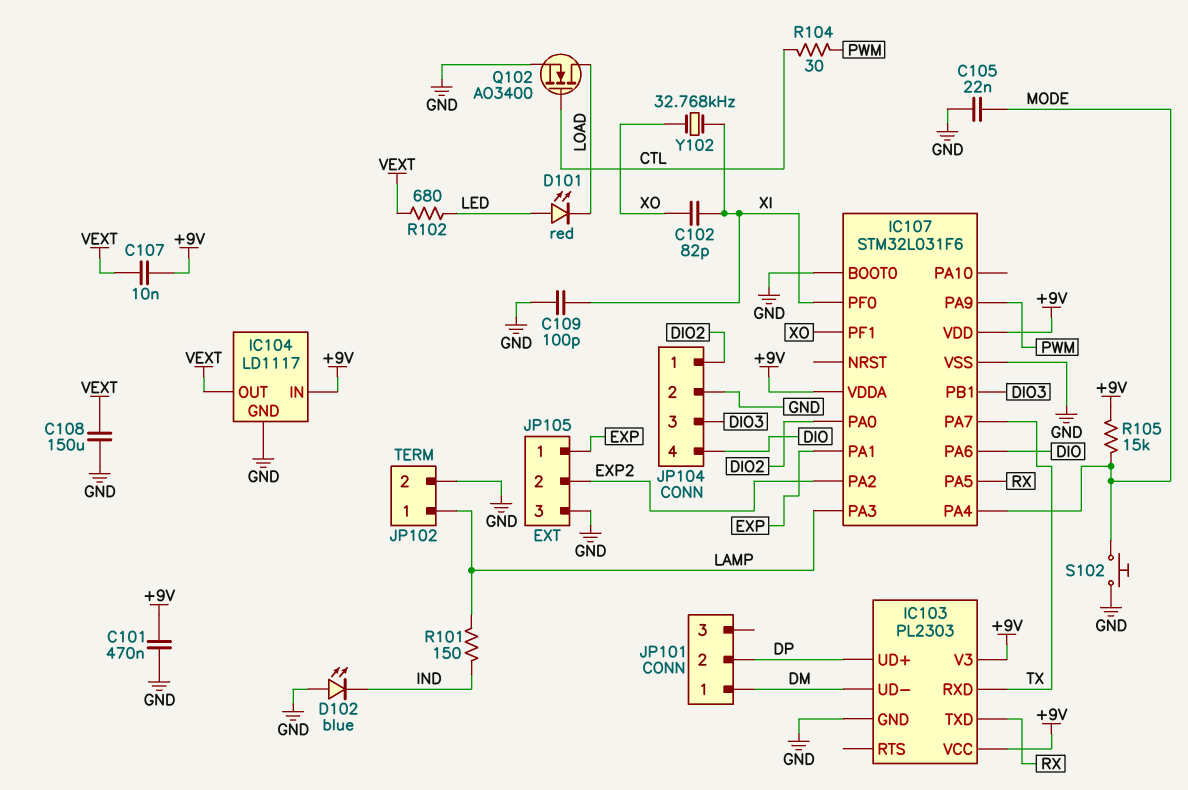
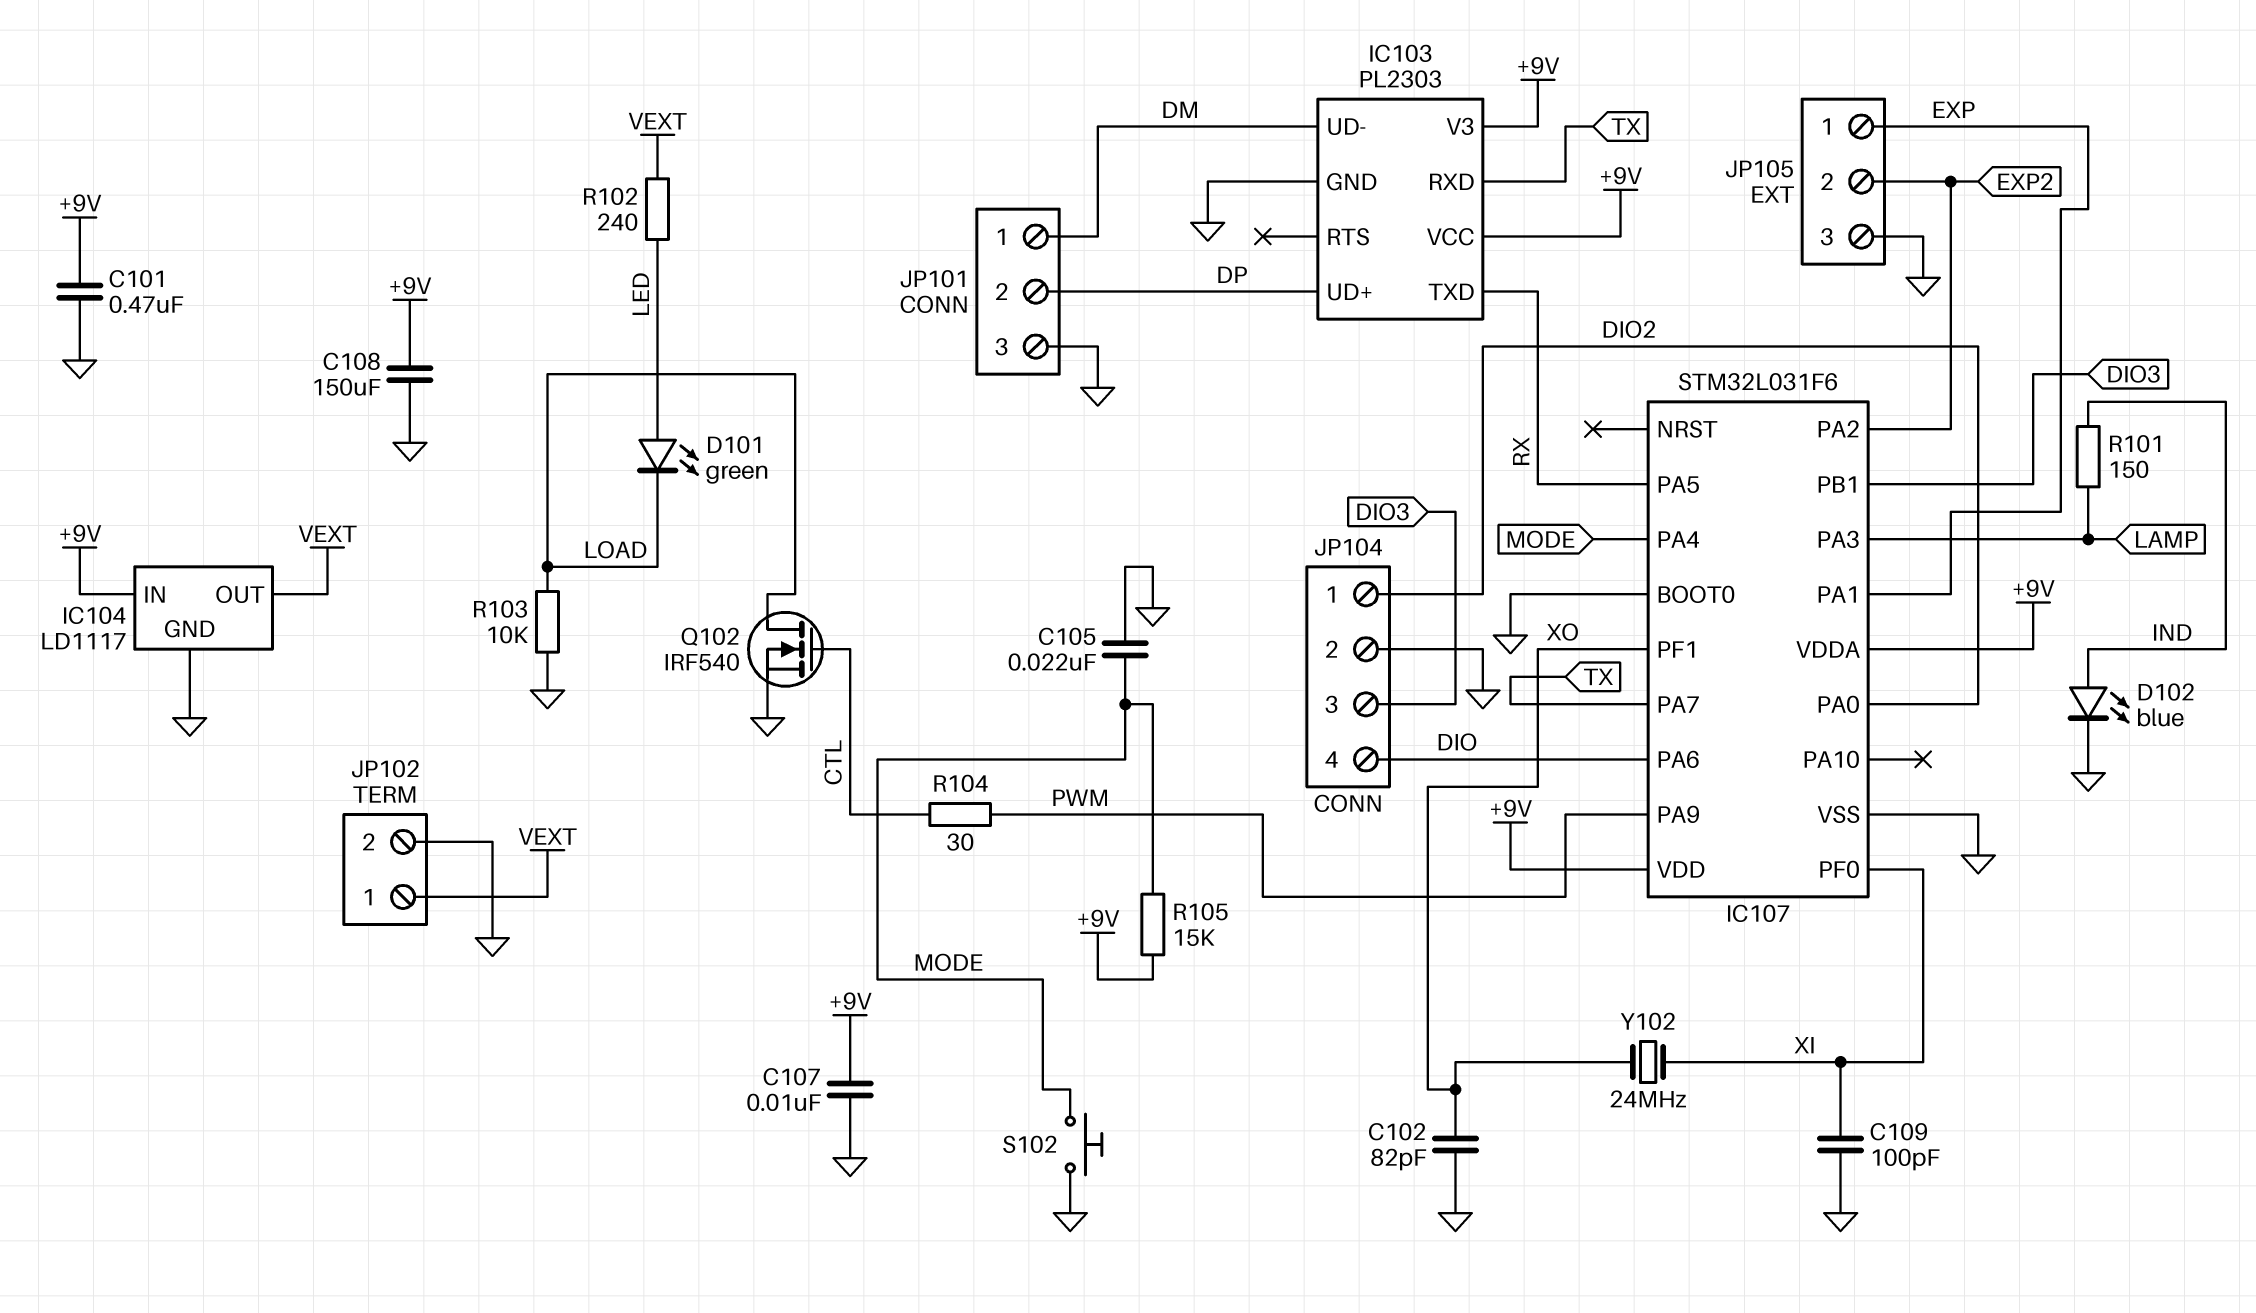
C102: 82pF (XI, XO) -> 82pF (GND, XO)
C107: 10nF (+9V, VEXT) -> 10nF (+9V, GND)
C108: 150uF (GND, VEXT) -> 150uF (+9V, GND)
D101: LED red (A LED, K LOAD) -> LED green (A LED, K LOAD)
D102: LED blue (A GND, K IND) -> LED blue (A IND, K GND)
JP101 pin 3: none -> GND
JP102 pin 1: LAMP -> VEXT
Q102: NMOS AO3400 (G CTL, D LOAD, S GND) -> NMOS IRF540 (G CTL, D LOAD, S GND)
R102: 680 (LED, VEXT) -> 240 (LED, VEXT)
R103: none -> 10k (GND, LOAD)
Y102: 32.768kHz (XI, XO) -> 24MHz (XI, XO)

